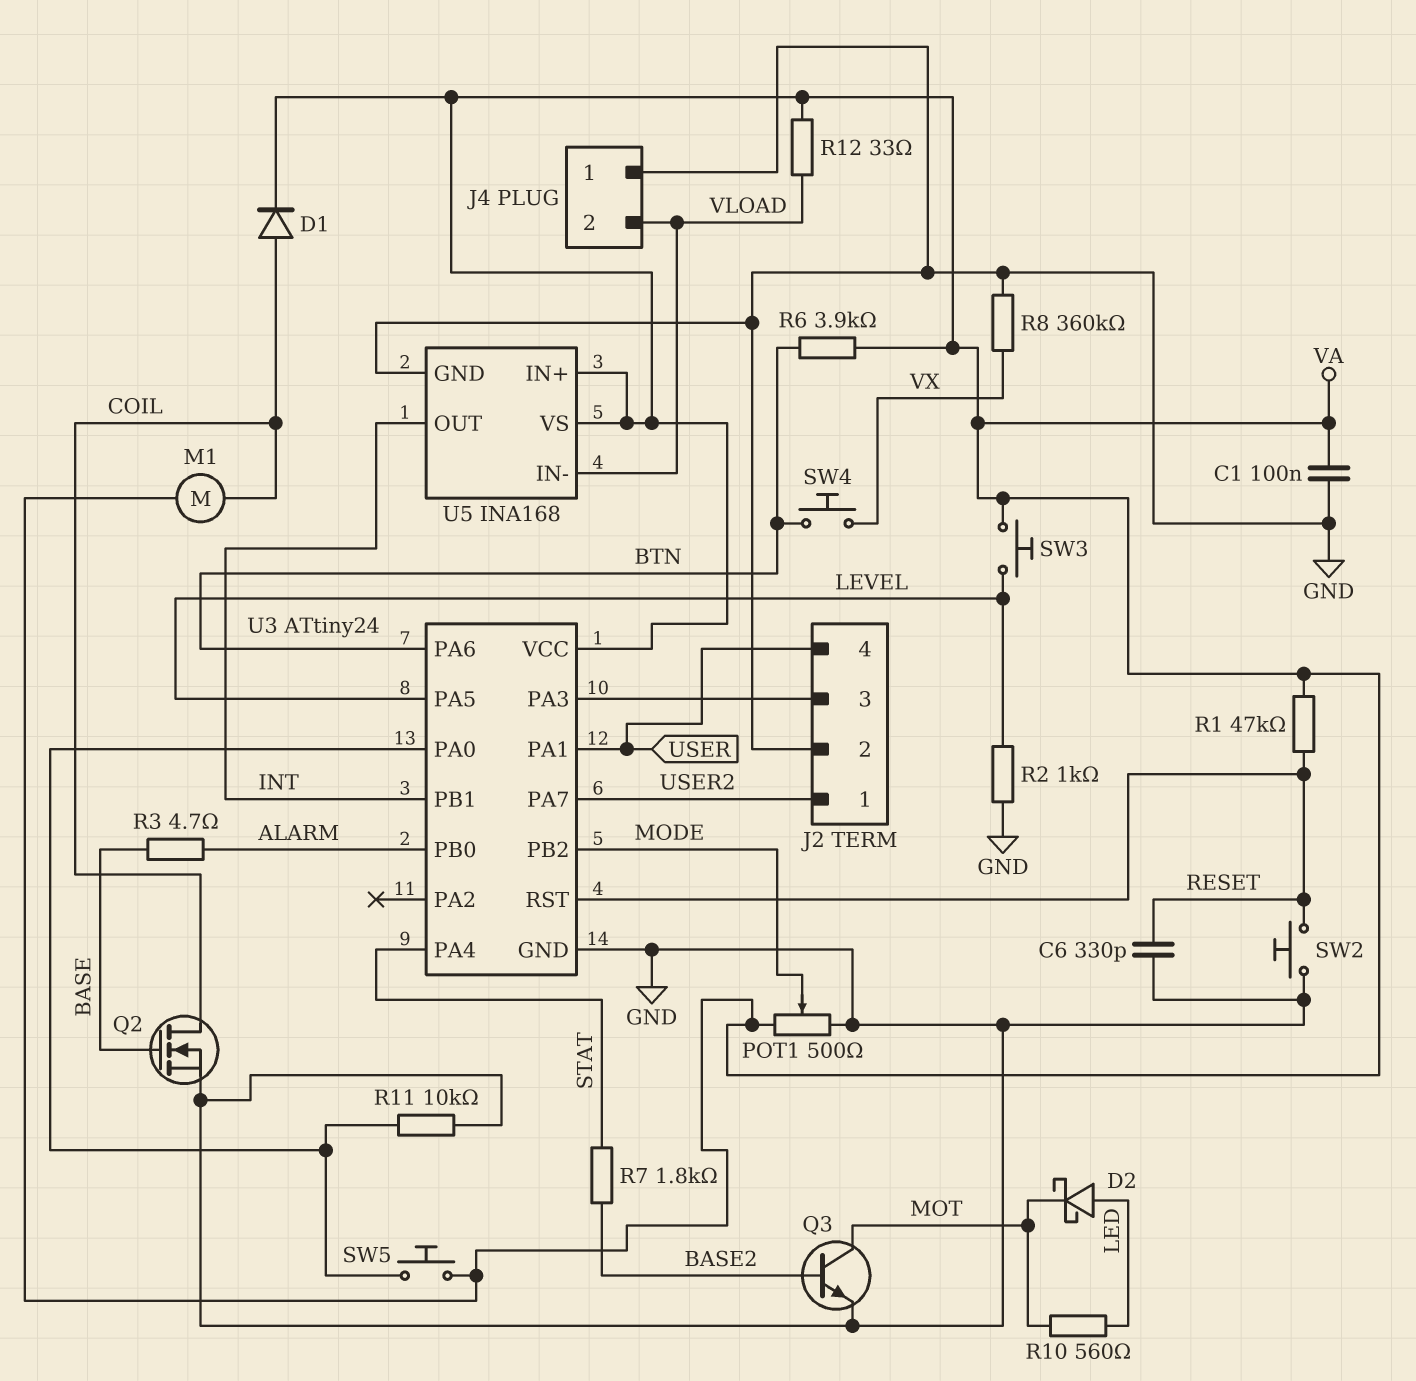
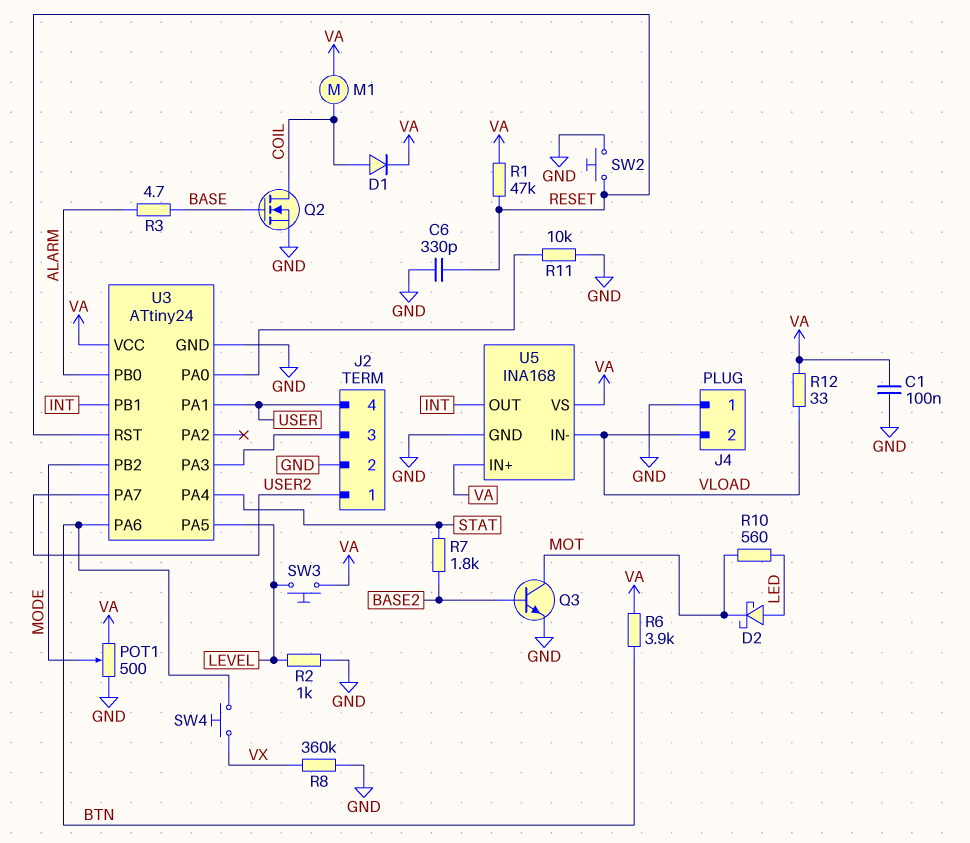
SW5: button (U3/PA0, VA) -> none

